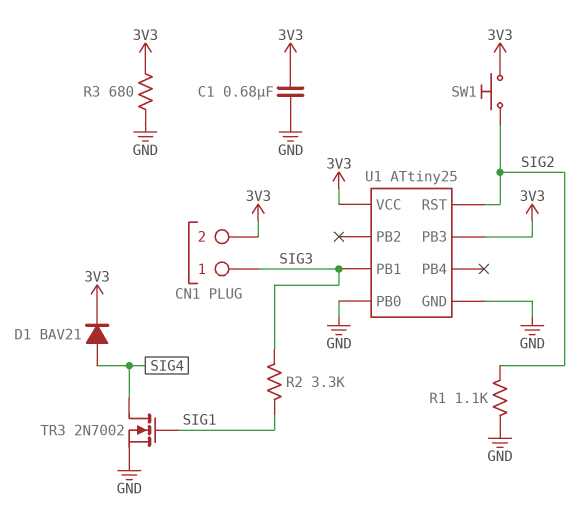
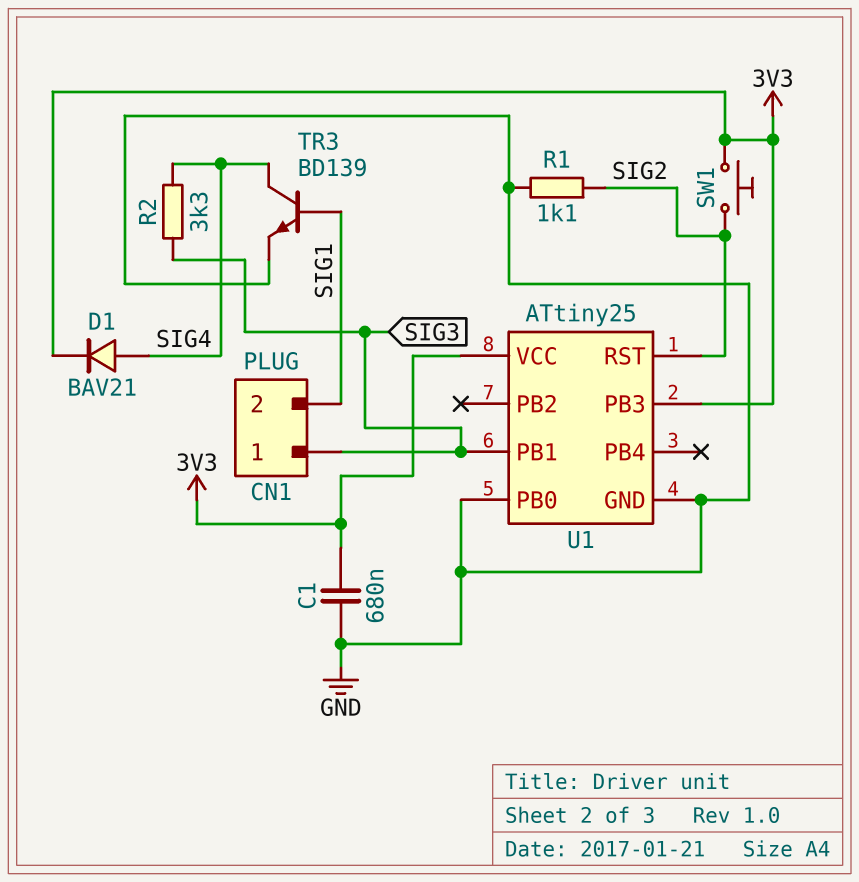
CN1 pin 2: 3V3 -> SIG1
R2: 3.3k (SIG1, SIG3) -> 3.3k (SIG3, SIG4)
R3: 680 (3V3, GND) -> none
TR3: NMOS 2N7002 (G SIG1, D SIG4, S GND) -> NPN BD139 (B SIG1, C SIG4, E GND)

